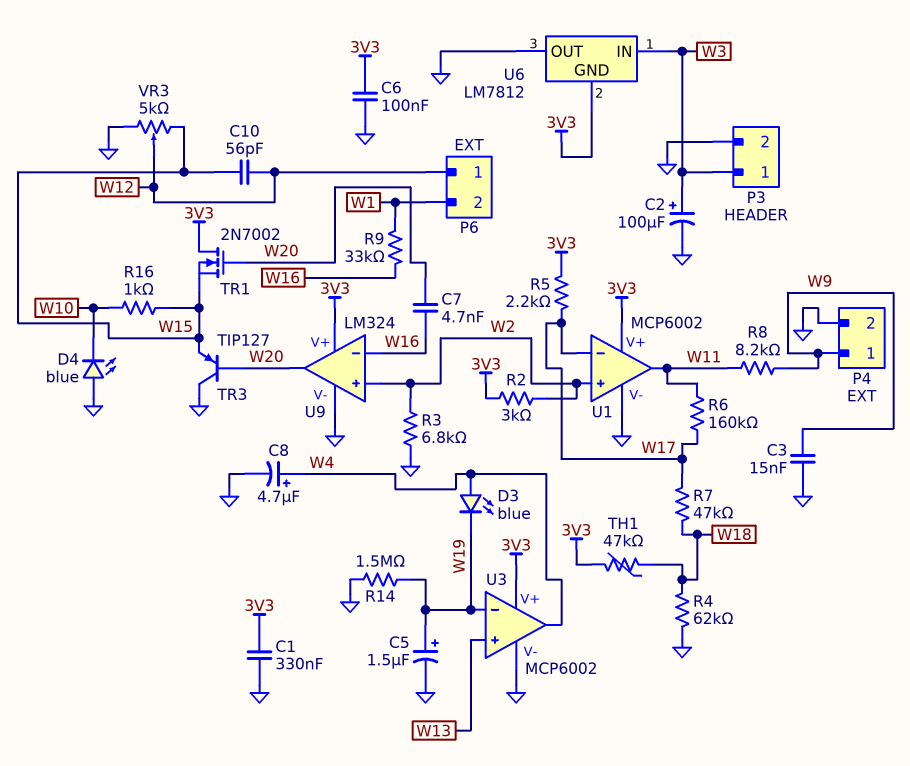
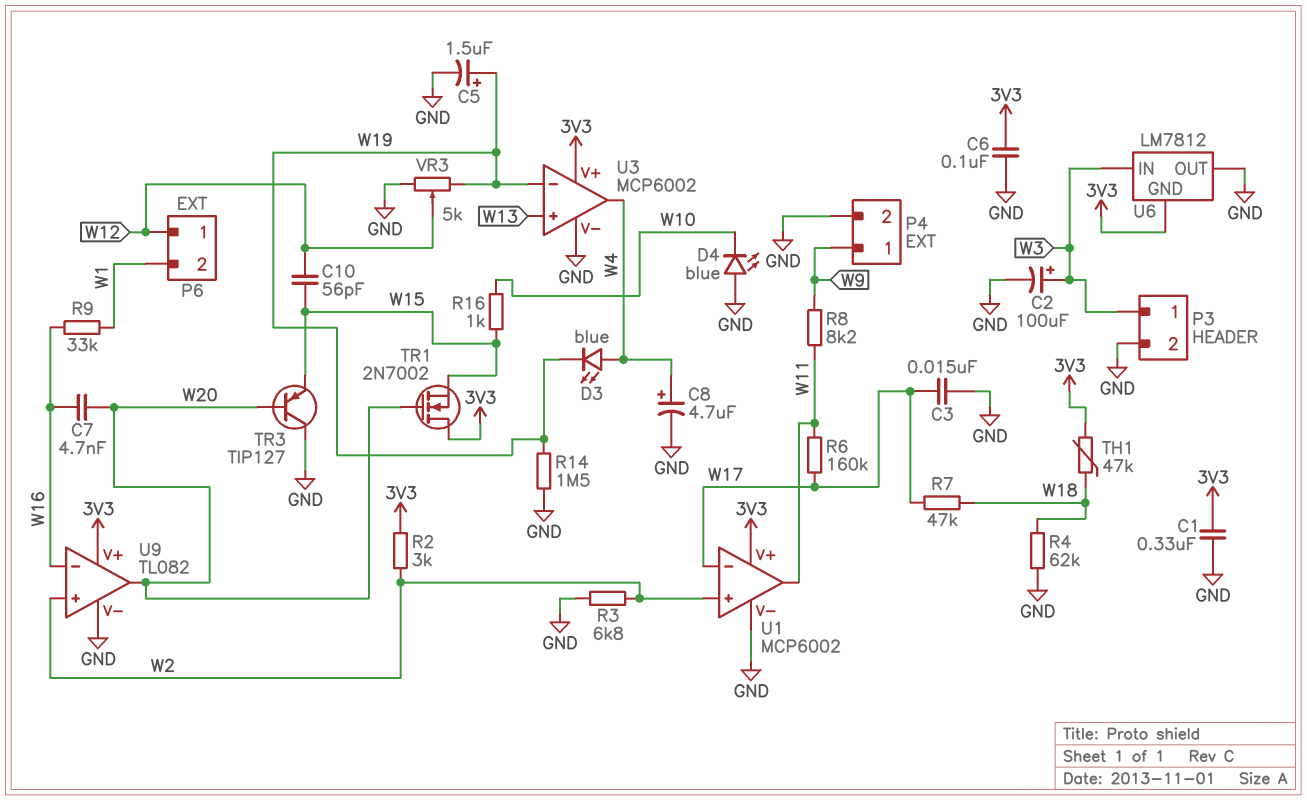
C3: 15nF (GND, W9) -> 15nF (GND, W17)
R5: 2.2k (3V3, W17) -> none
U9: LM324 -> TL082
VR3: 5k (GND, W15, wiper W12) -> 5k (GND, W19, wiper W12)

